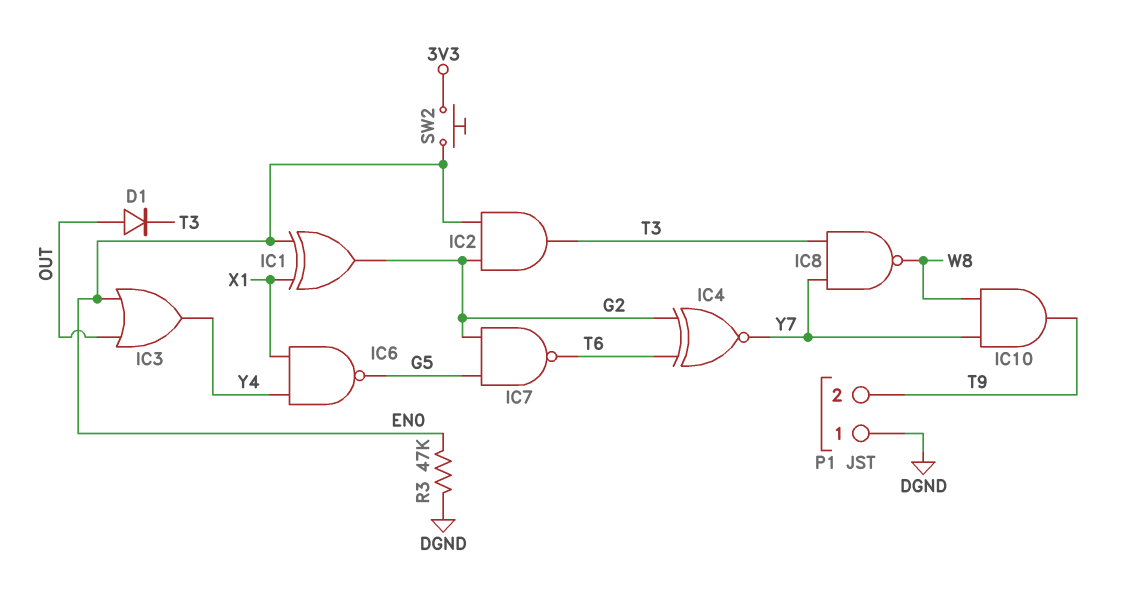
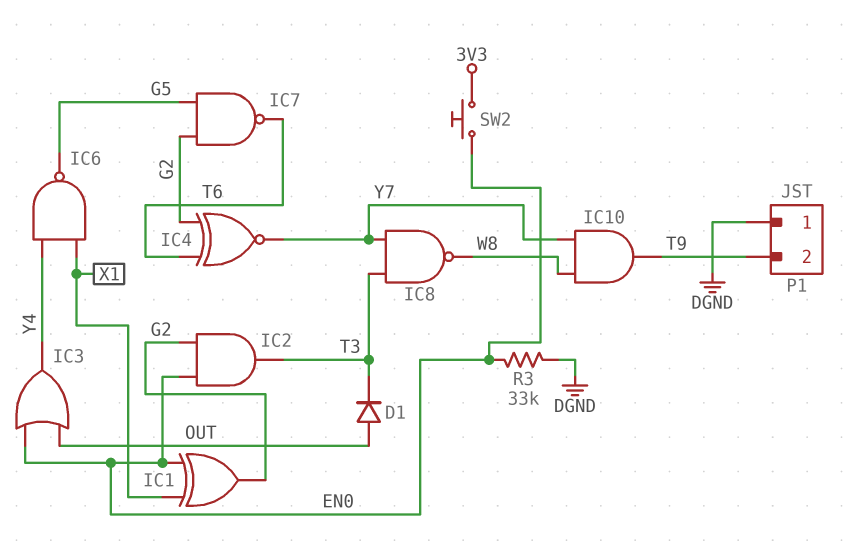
R3: 47k (DGND, EN0) -> 33k (DGND, EN0)

